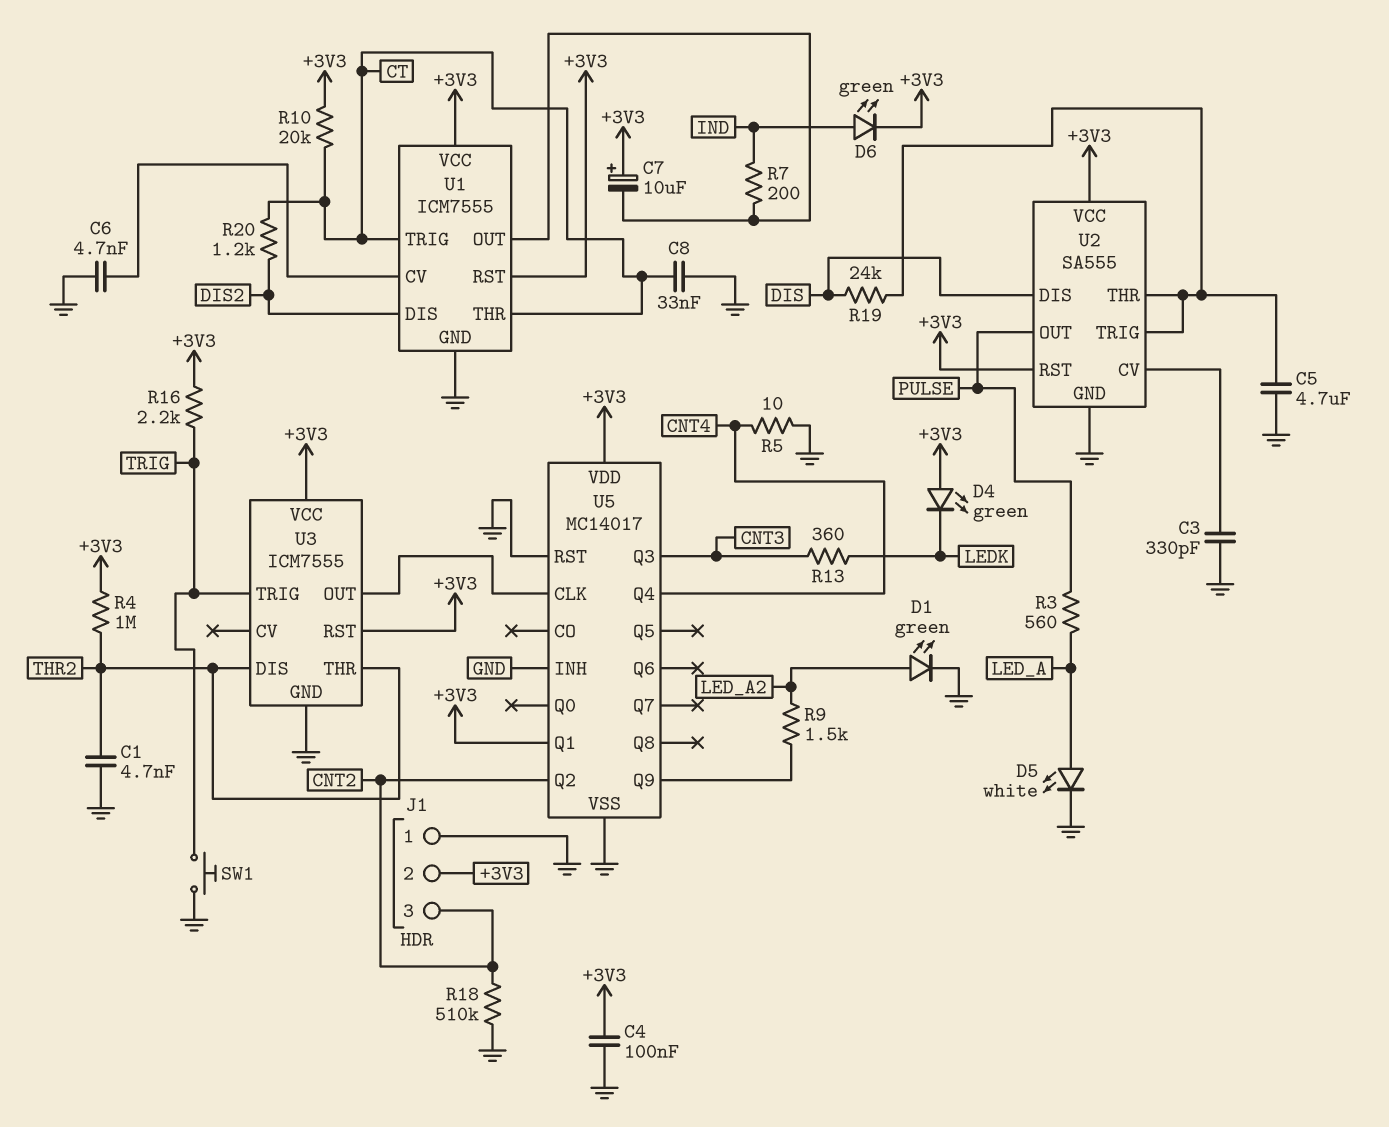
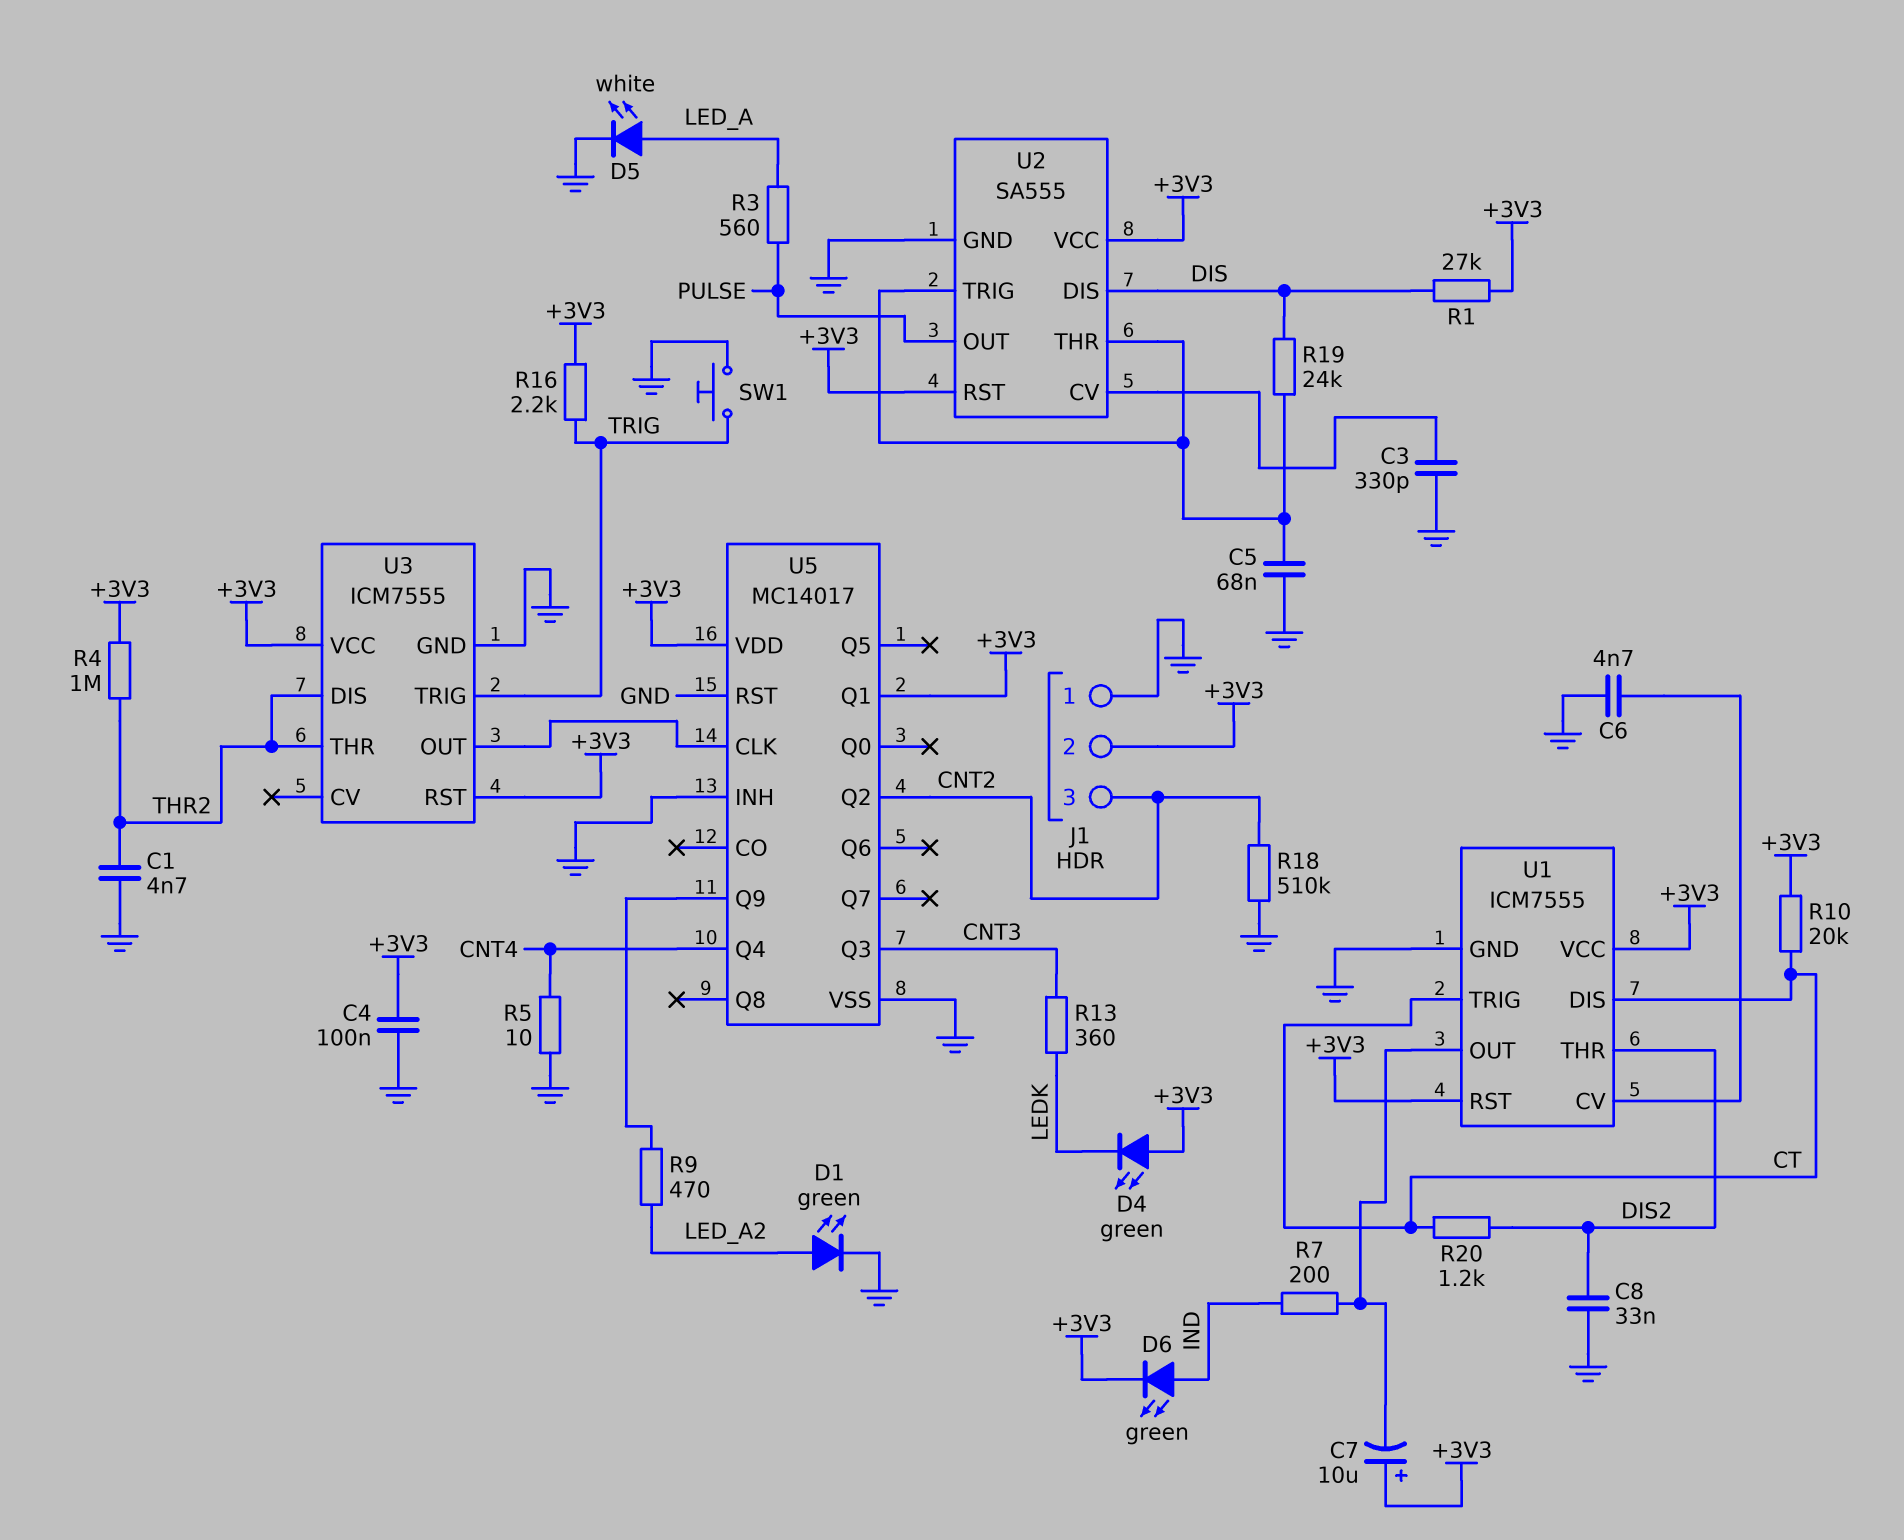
C5: 4.7uF (GND, U2/THR) -> 68nF (GND, U2/THR)
C8: 33nF (CT, GND) -> 33nF (DIS2, GND)
R1: none -> 27k (+3V3, DIS)
R9: 1.5k (LED_A2, U5/Q9) -> 470 (LED_A2, U5/Q9)
U1 pin DIS: DIS2 -> CT
U1 pin THR: CT -> DIS2

